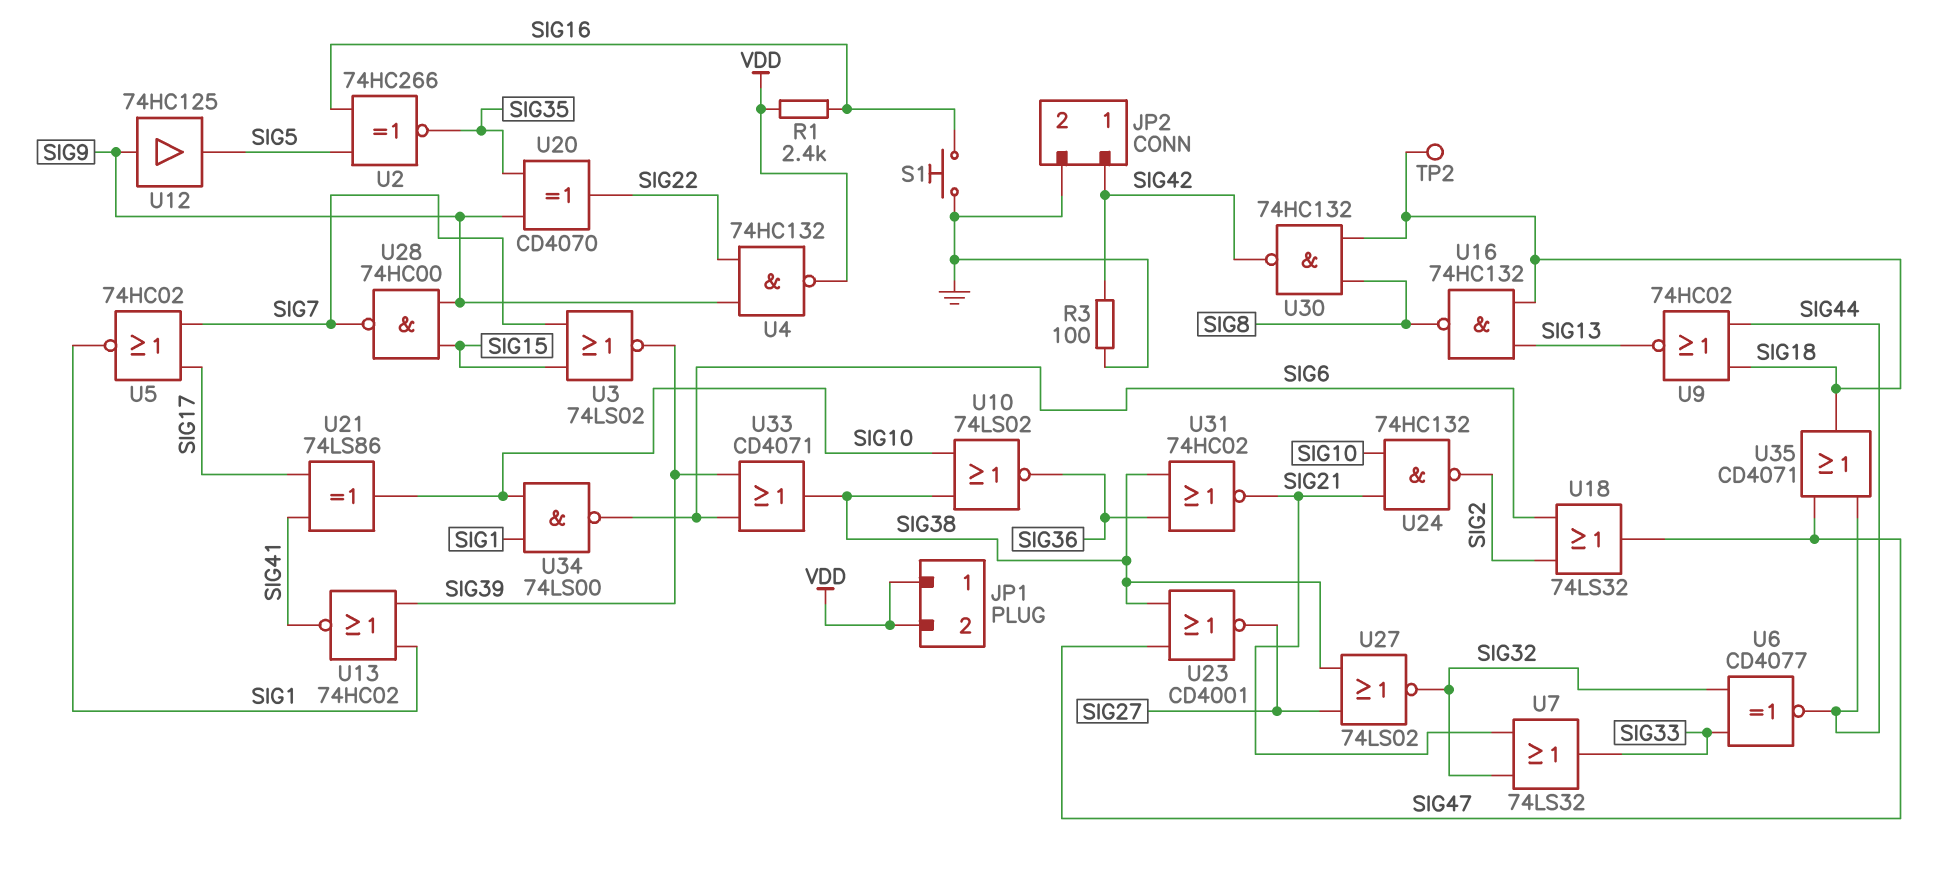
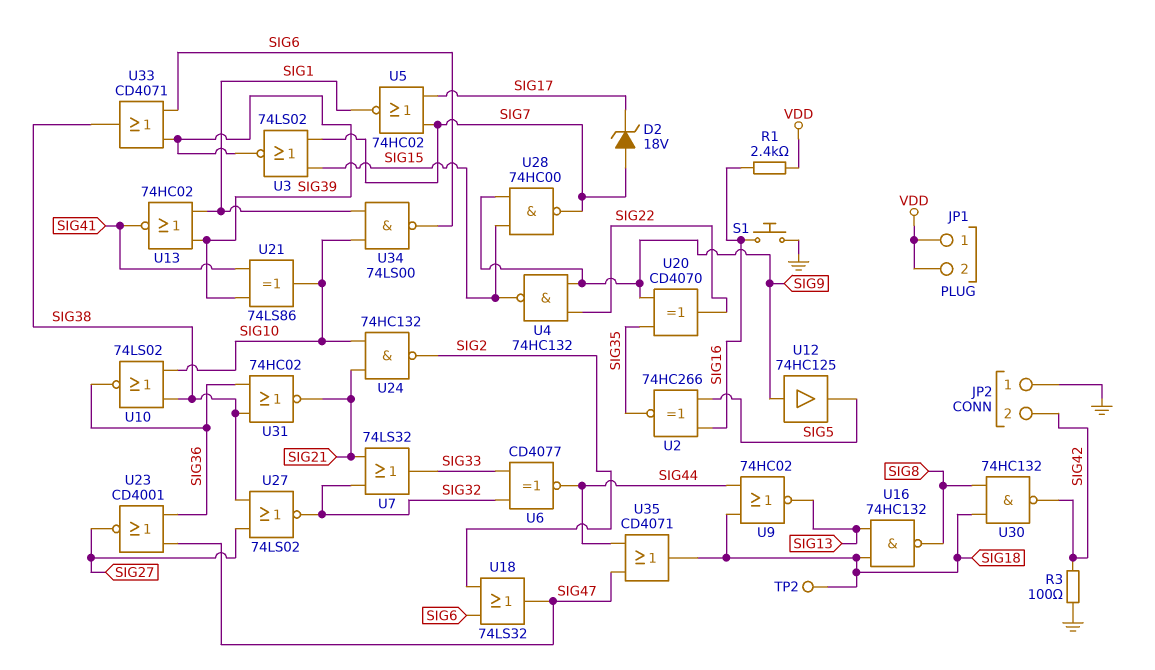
D2: none -> zener 18V (A SIG7, K SIG17)
JP2 pin 1: SIG42 -> GND
JP2 pin 2: GND -> SIG42
U4: NAND 74HC132 (in SIG9, in SIG22, out VDD) -> NAND 74HC132 (in SIG9, in SIG22, out SIG15)
U21: XOR 74LS86 (in SIG17, in SIG41, out SIG10) -> XOR 74LS86 (in SIG39, in SIG41, out SIG10)
U23: NOR CD4001 (in SIG38, in SIG47, out SIG27) -> NOR CD4001 (in SIG36, in SIG47, out SIG27)

